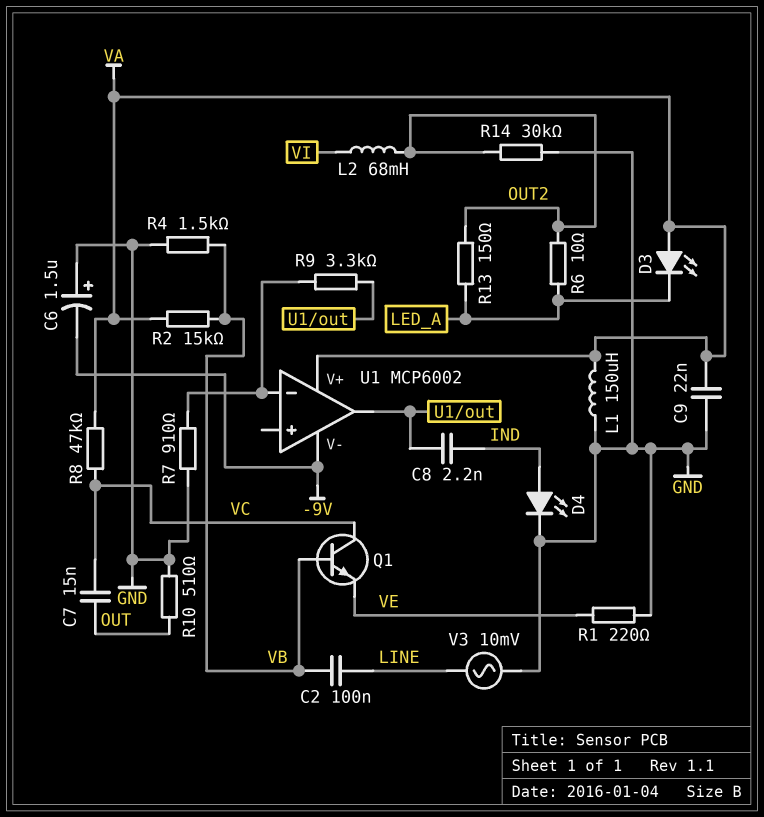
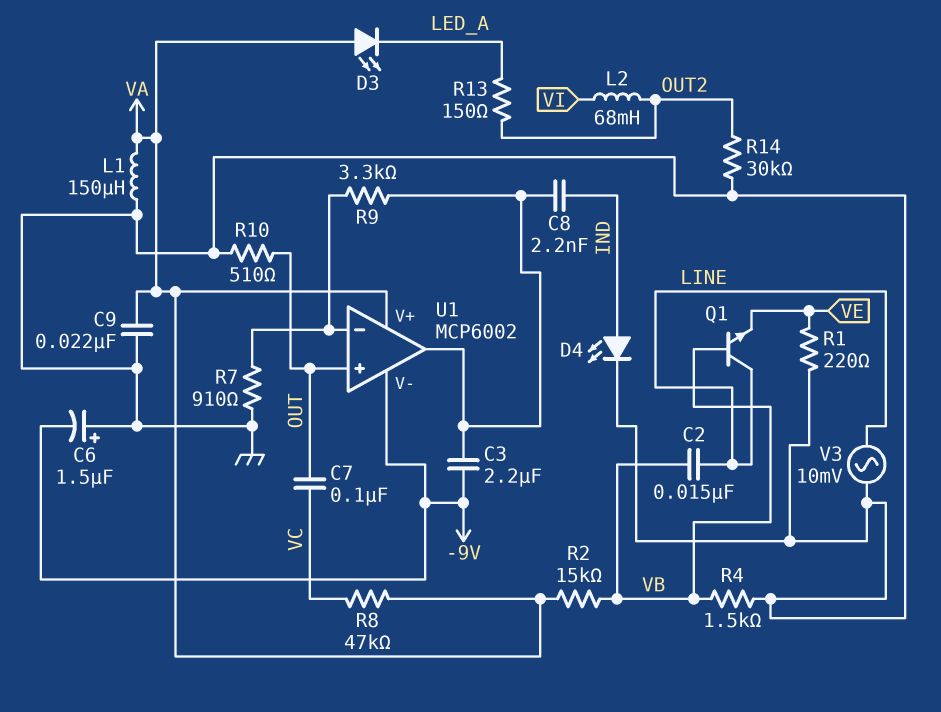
C2: 100nF (LINE, VB) -> 15nF (LINE, VB)
C3: none -> 2.2uF (-9V, U1/out)
C7: 15nF (OUT, VC) -> 100nF (OUT, VC)
Q1: NPN (B VB, C VC, E VE) -> NPN (B VB, C LINE, E VE)
R6: 10 (LED_A, OUT2) -> none
U1 pin in+: none -> OUT

